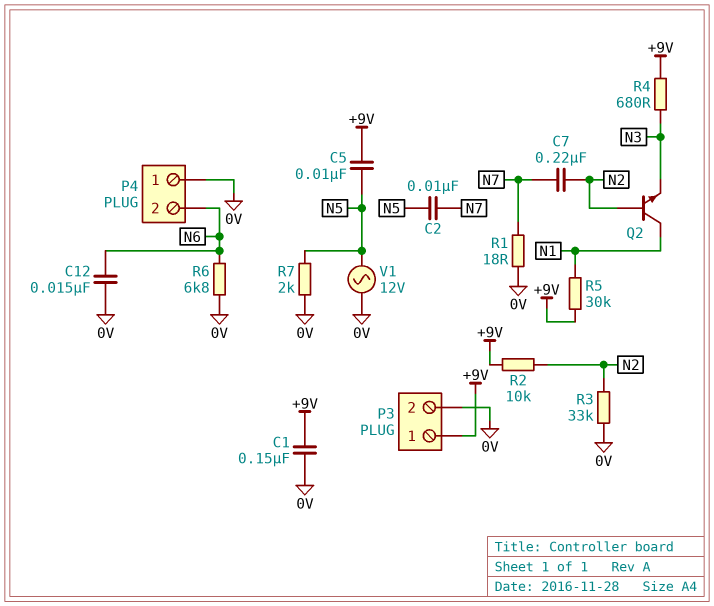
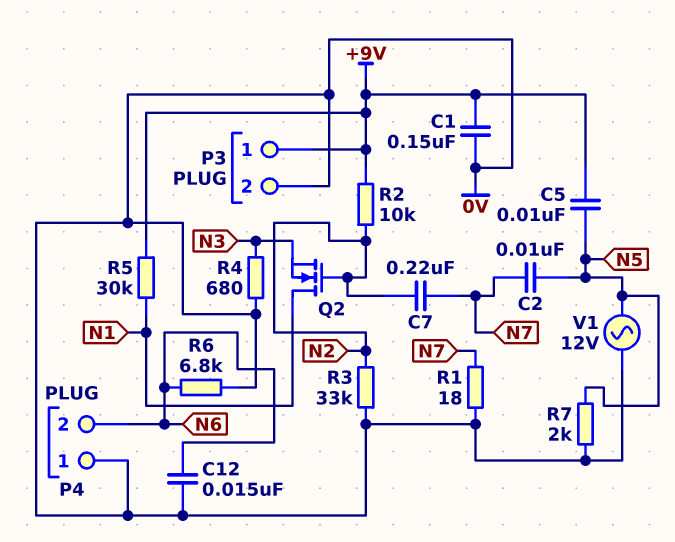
Q2: NPN (B N2, C N1, E N3) -> NMOS (G N2, D N1, S N3)
R4: 680 (+9V, N3) -> 680 (0V, N3)

